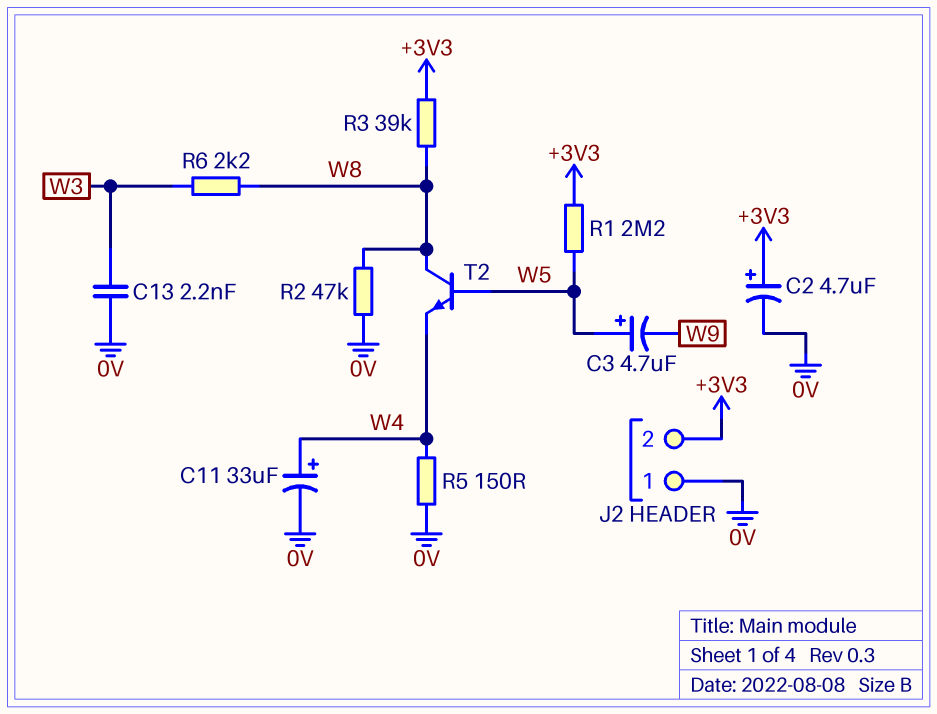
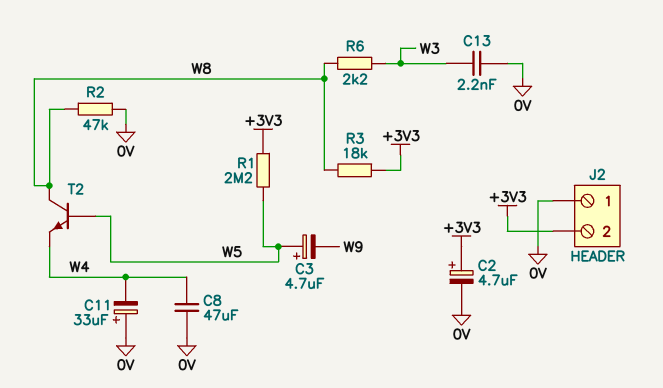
C8: none -> 47uF (0V, W4)
C11: 33uF (plus W4, minus 0V) -> 33uF (plus 0V, minus W4)
R3: 39k (+3V3, W8) -> 18k (+3V3, W8)
R5: 150 (0V, W4) -> none

